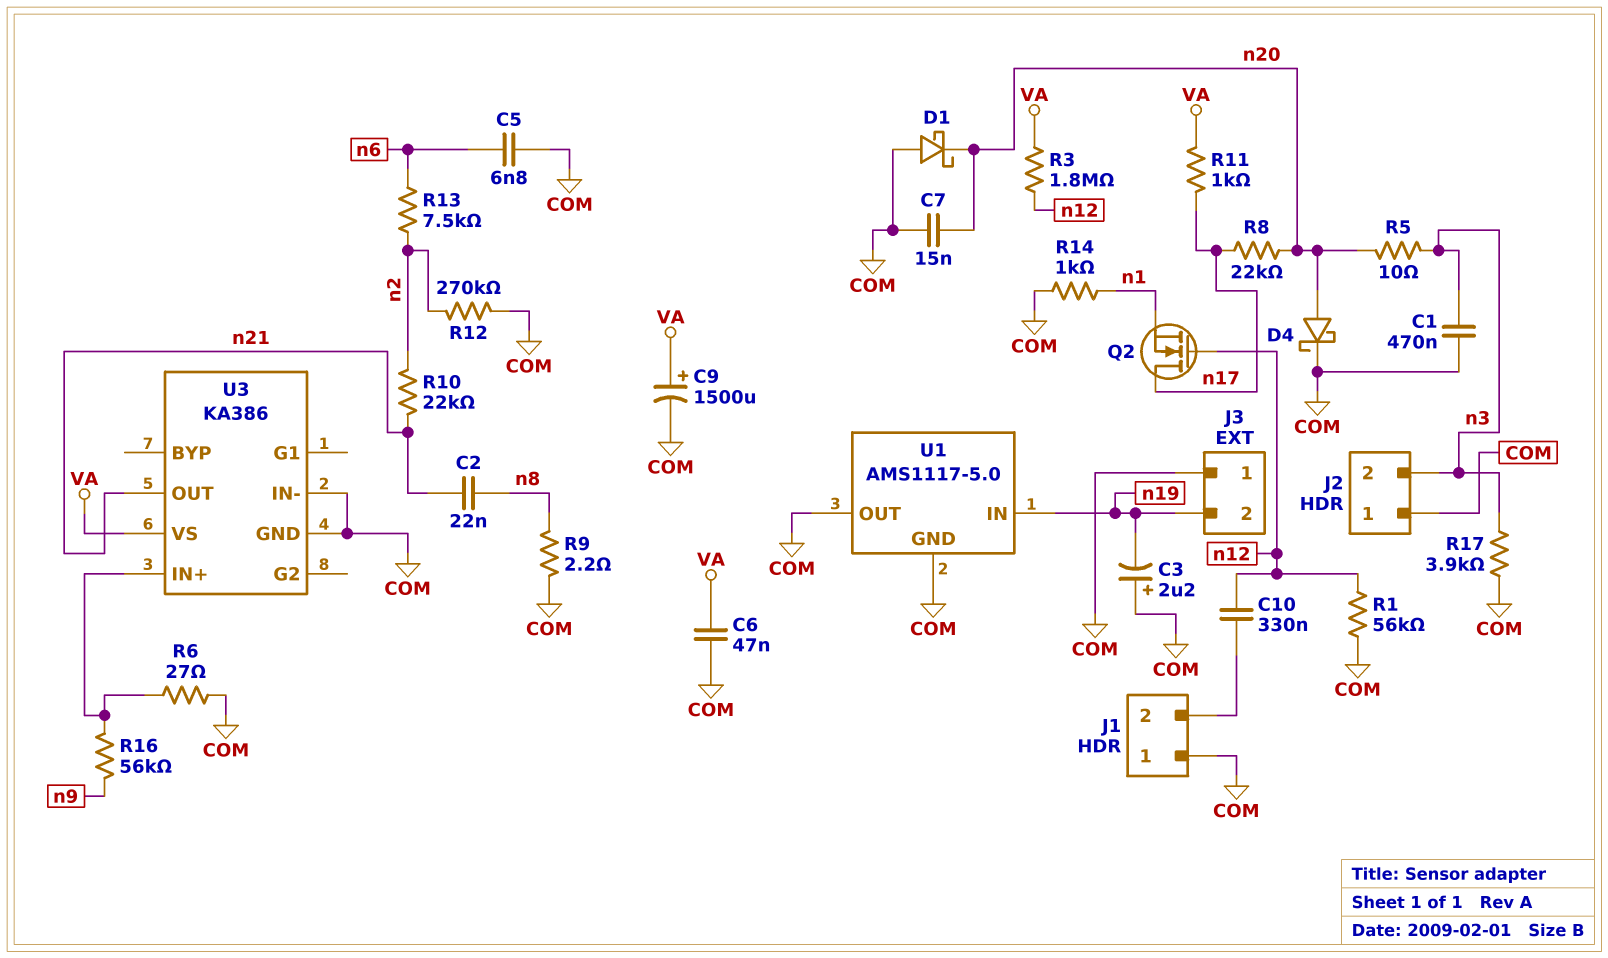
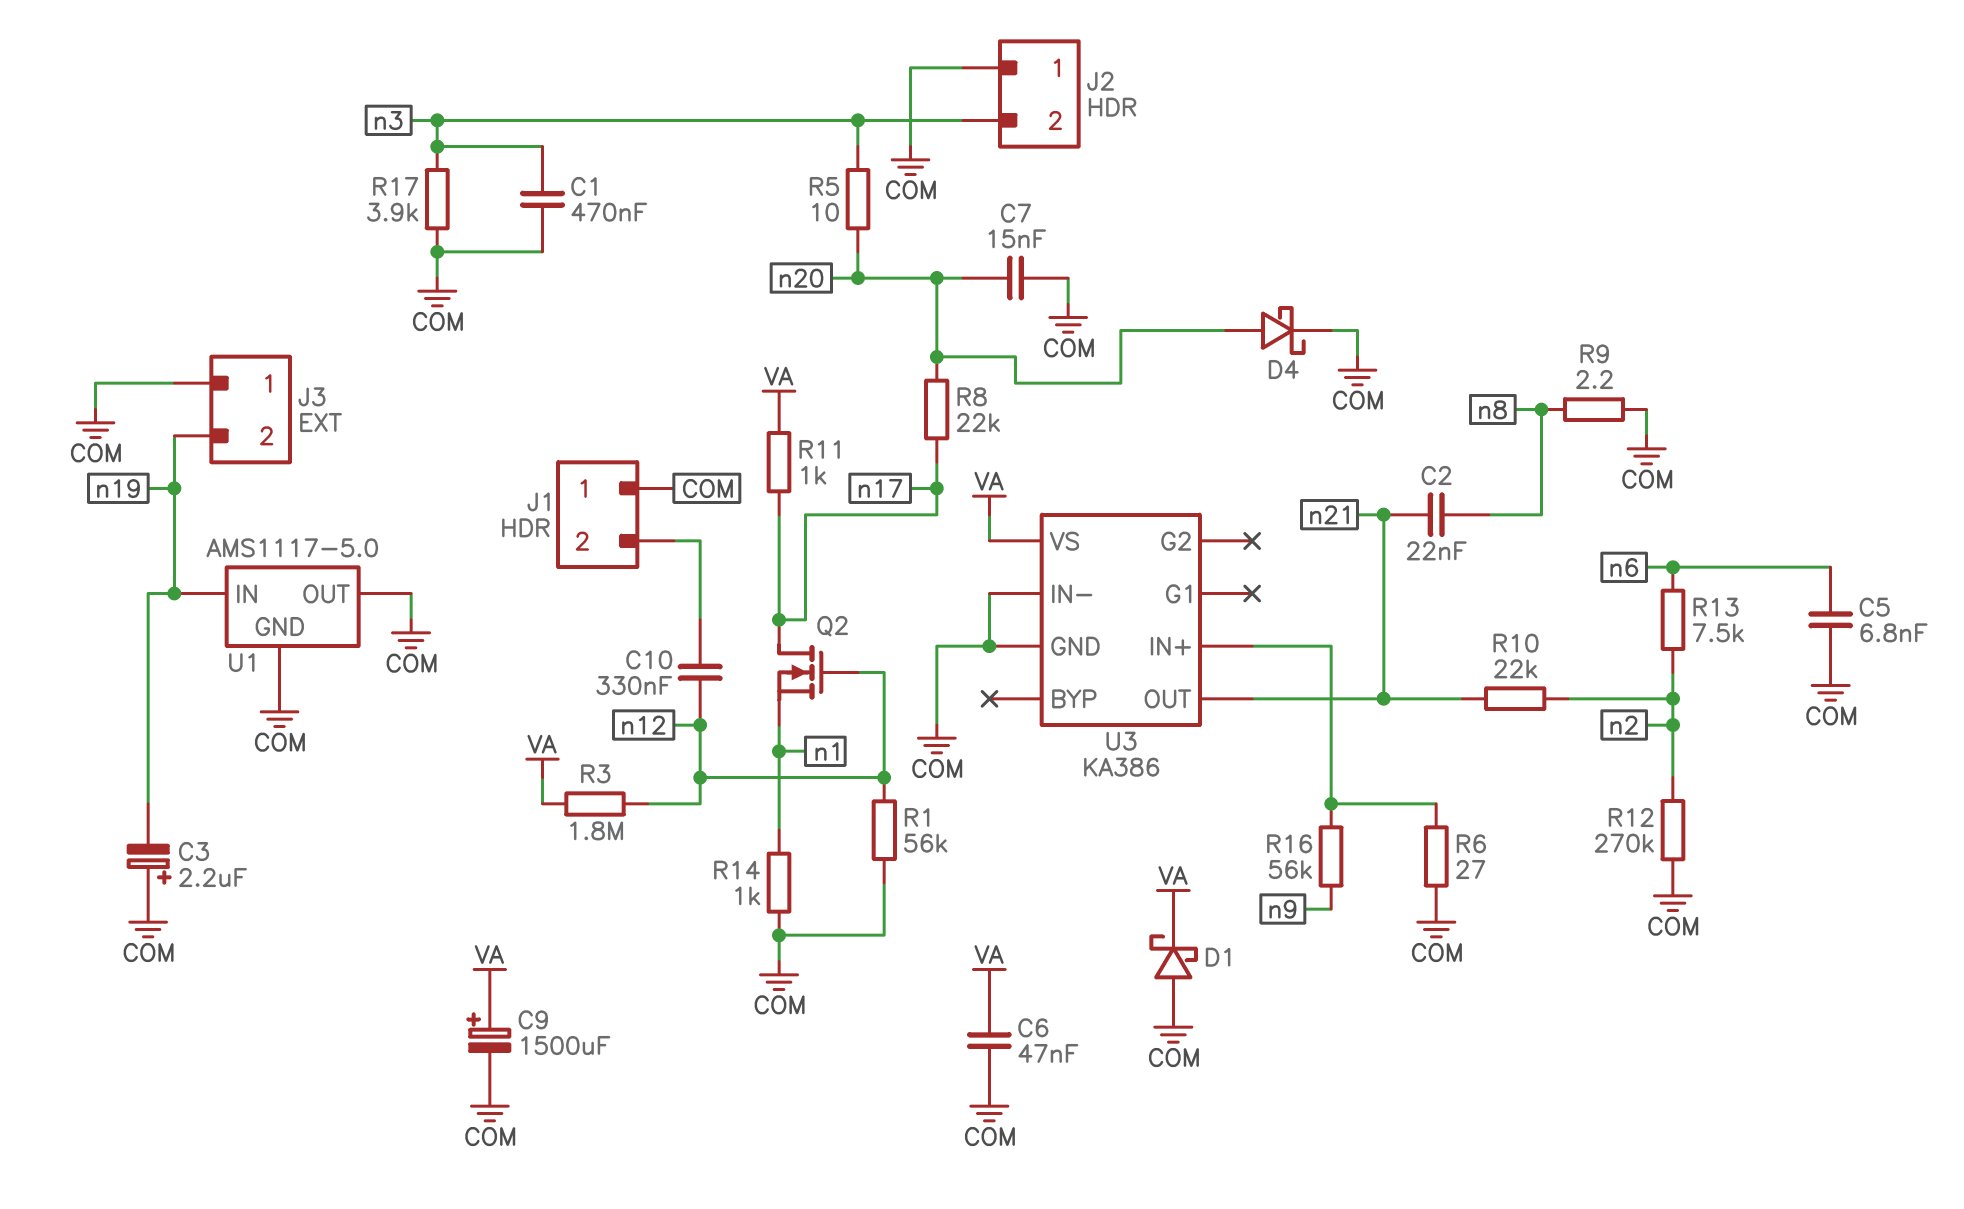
D1: schottky (A COM, K n20) -> schottky (A COM, K VA)

